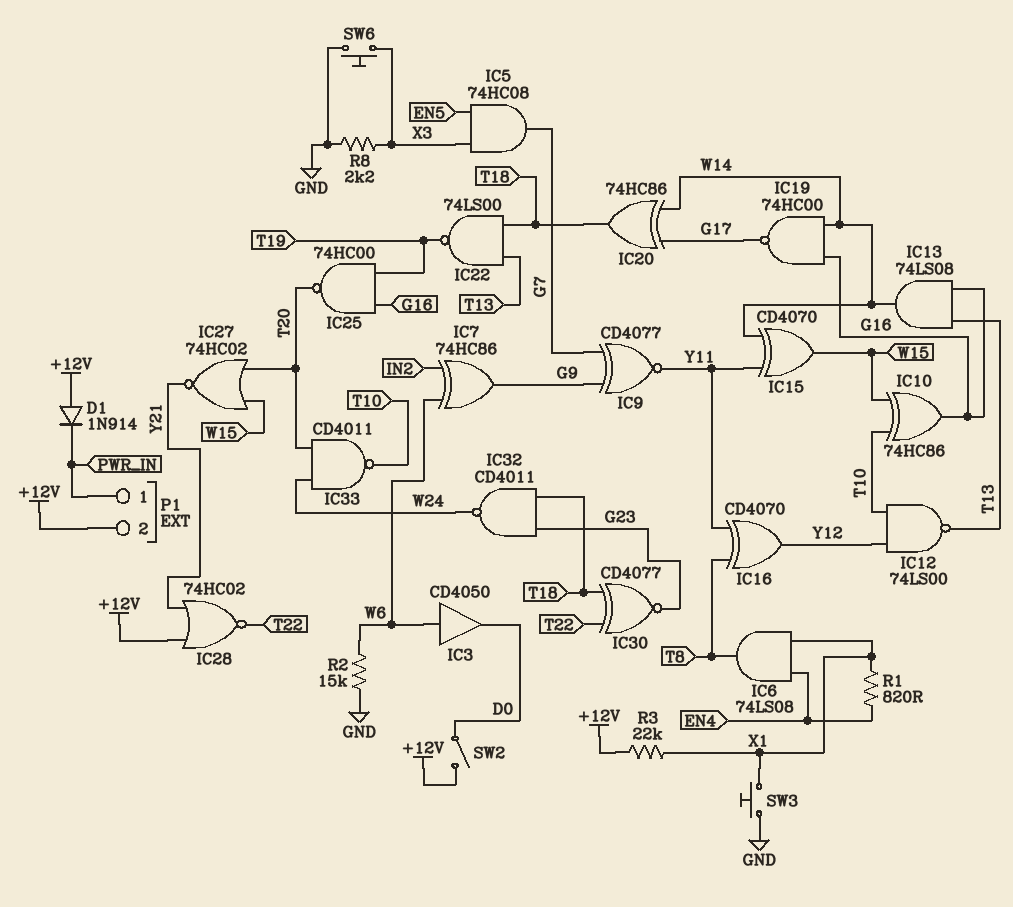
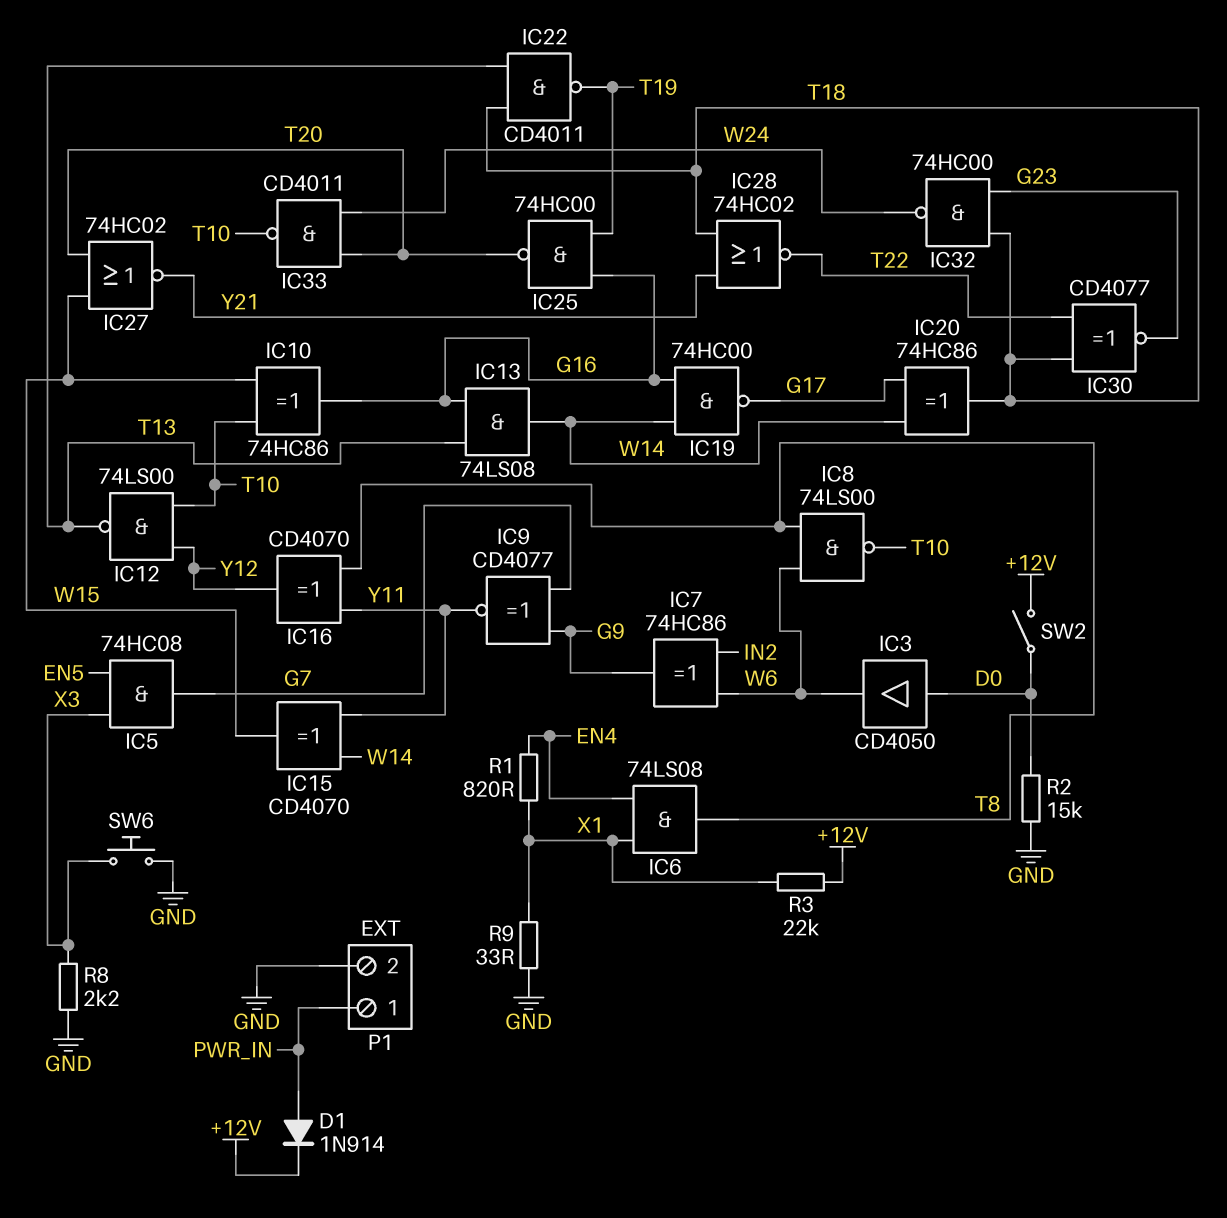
D1: diode 1N914 (A +12V, K PWR_IN) -> diode 1N914 (A PWR_IN, K +12V)
IC3: buffer CD4050 (in W6, out D0) -> buffer CD4050 (in D0, out W6)
IC8: none -> NAND 74LS00 (in T8, in W6, out T10)
IC22: NAND 74LS00 (in T13, in T18, out T19) -> NAND CD4011 (in T13, in T18, out T19)
IC28: NOR 74HC02 (in +12V, in Y21, out T22) -> NOR 74HC02 (in T18, in Y21, out T22)
IC32: NAND CD4011 (in G23, in T18, out W24) -> NAND 74HC00 (in G23, in T18, out W24)
P1 pin 2: +12V -> GND
R2: 15k (GND, W6) -> 15k (D0, GND)
R9: none -> 33 (GND, X1)
SW3: button (GND, X1) -> none

